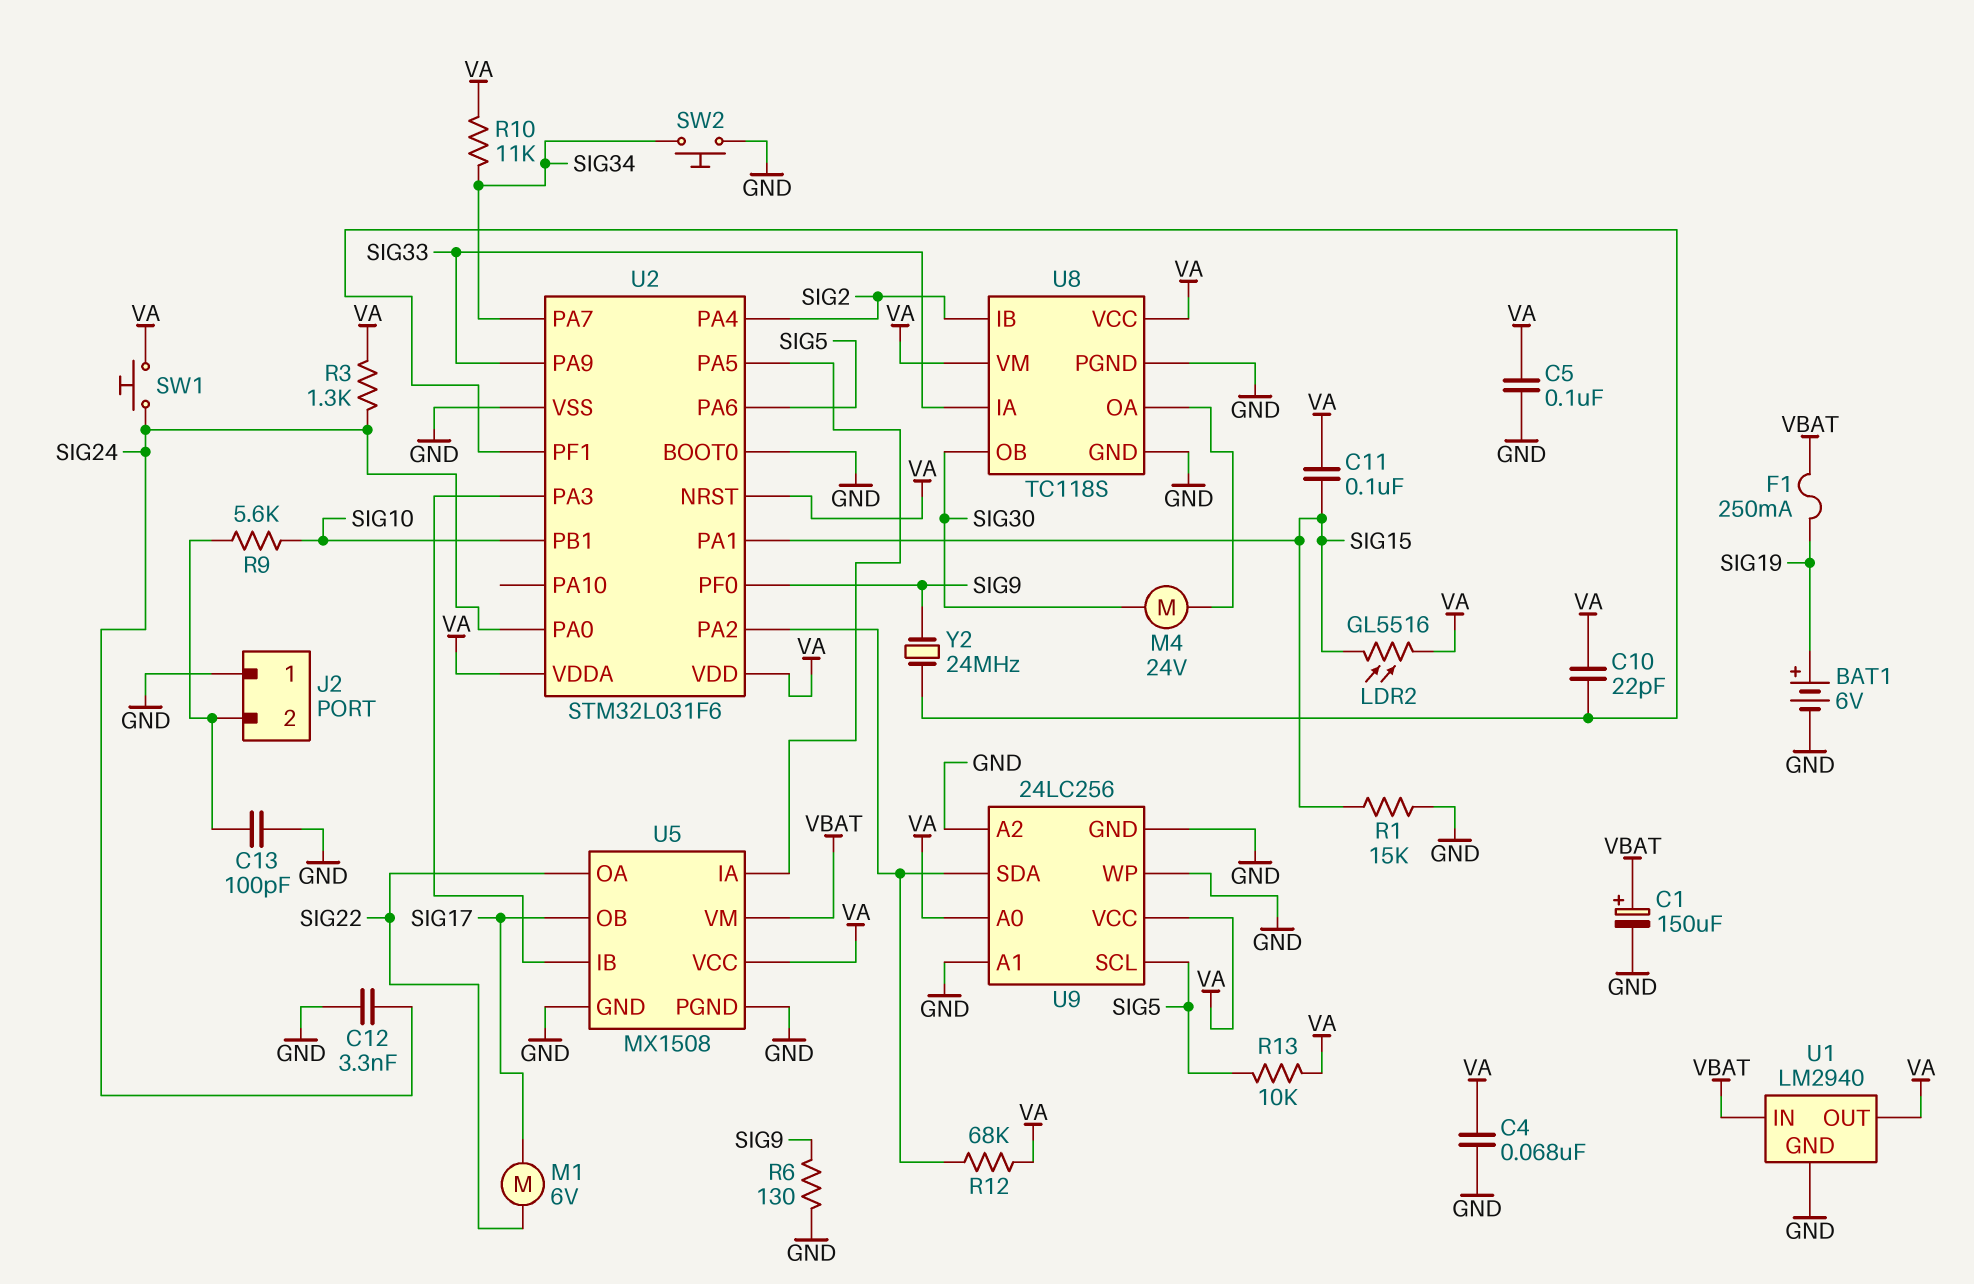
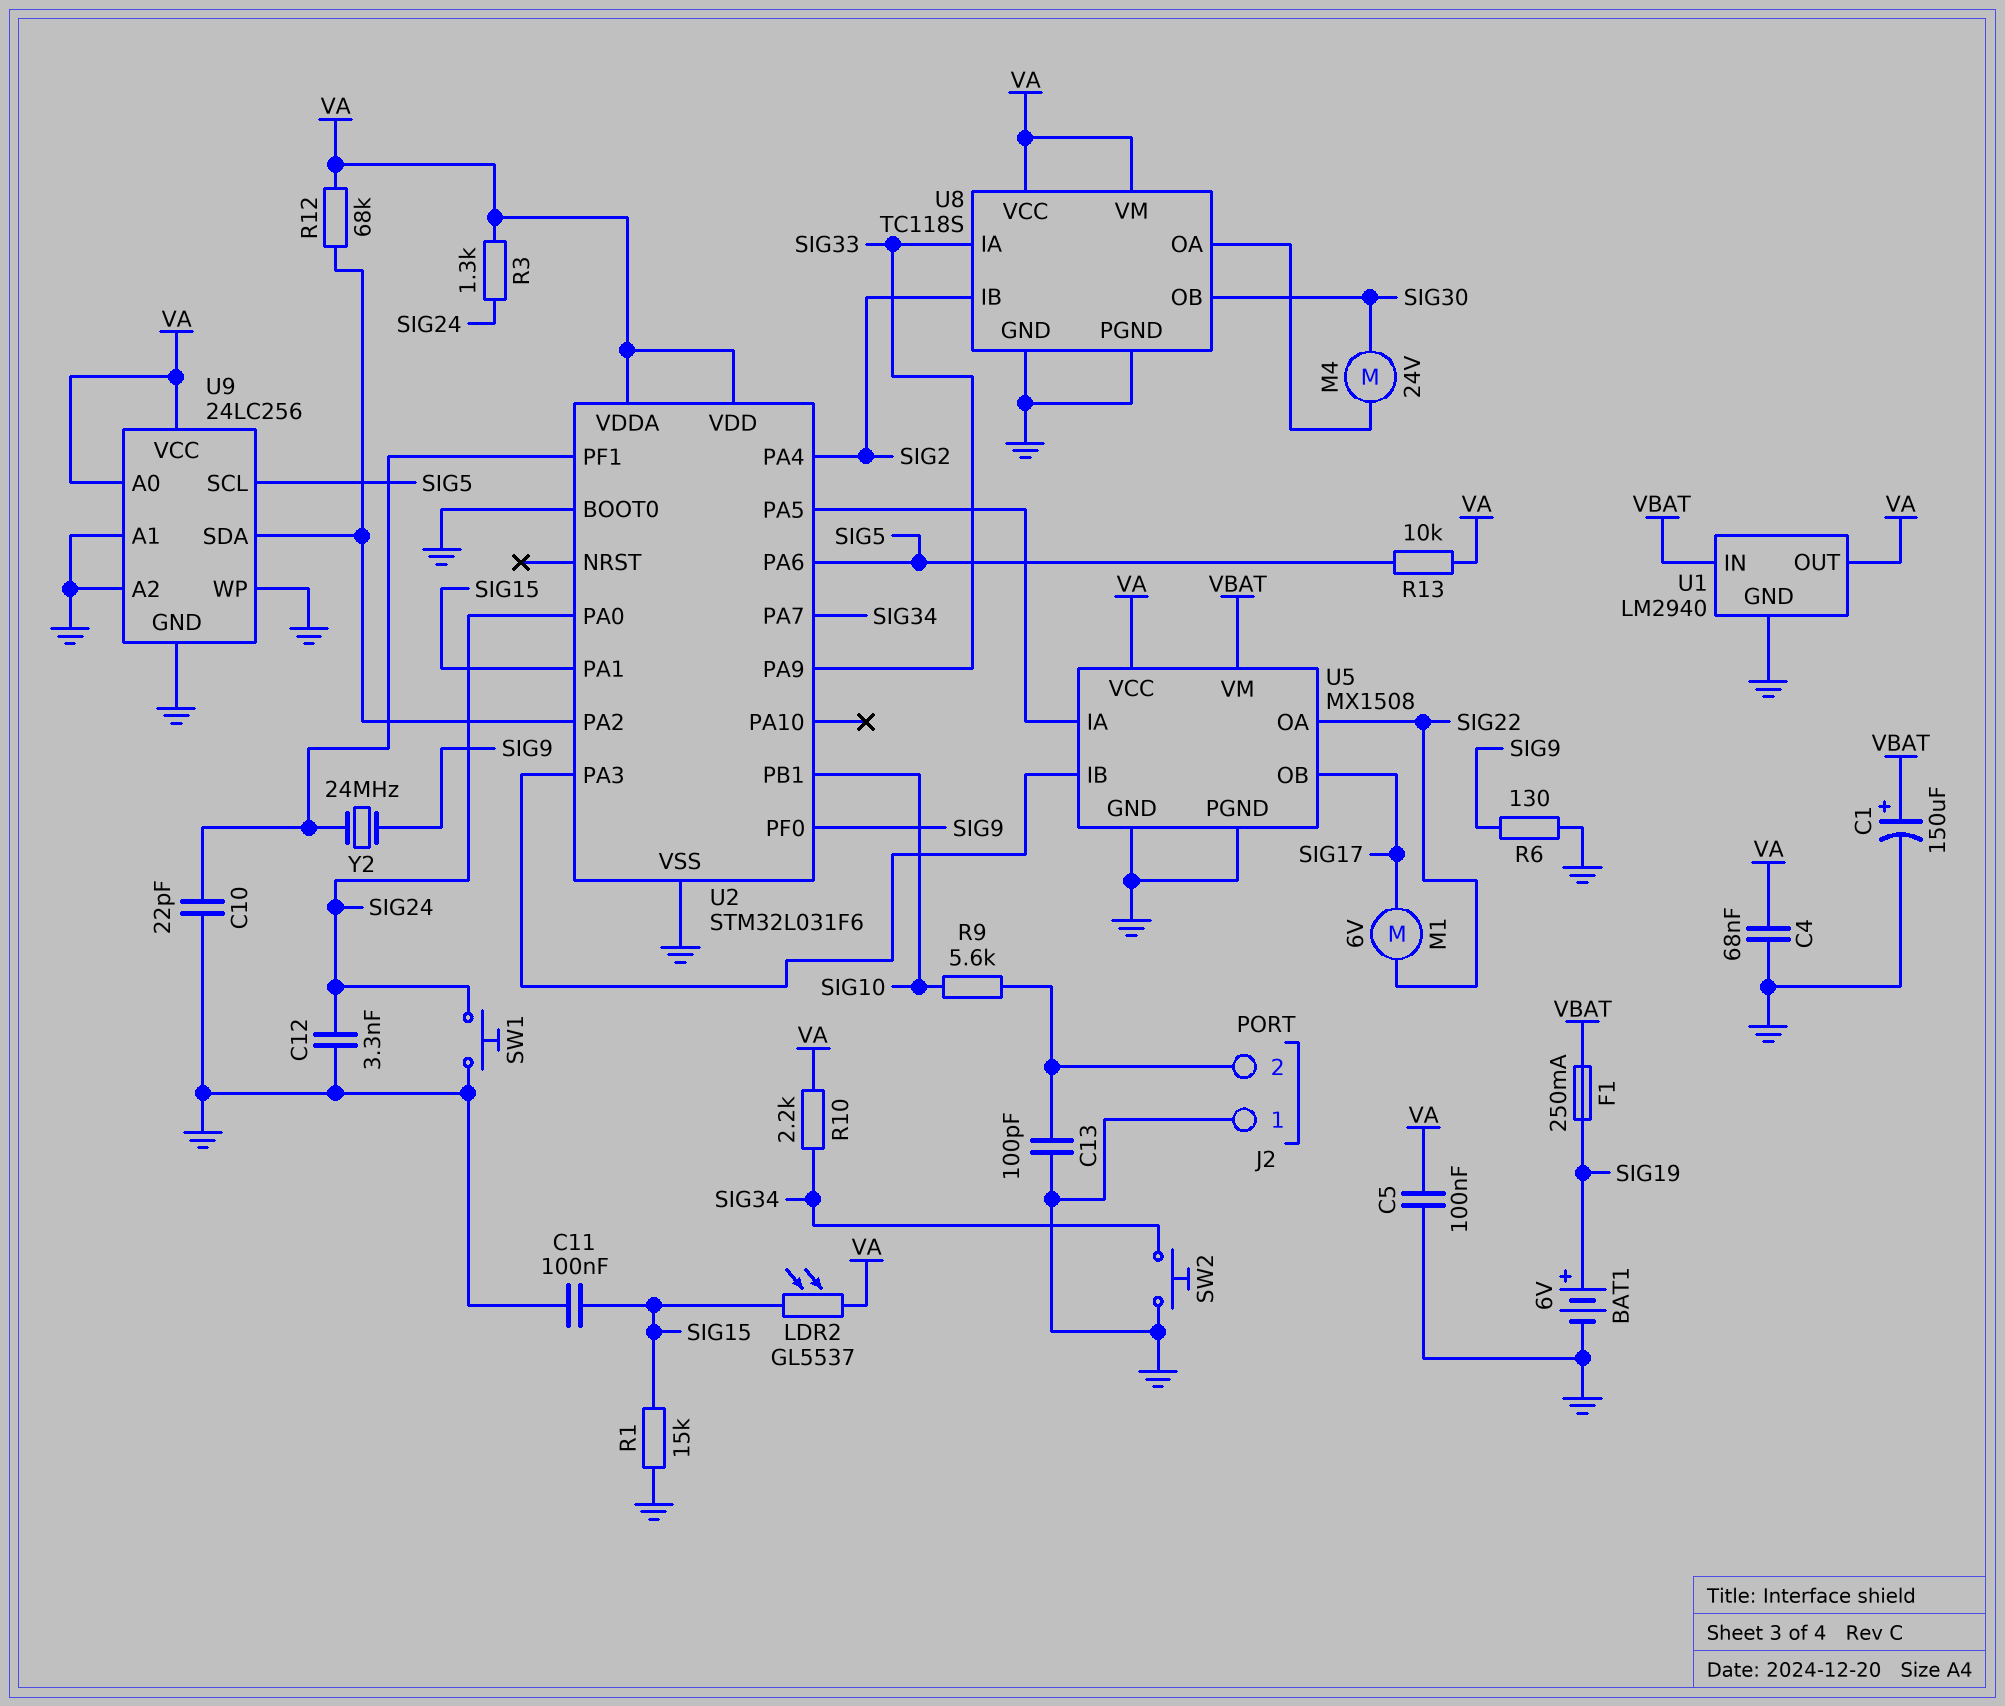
C10: 22pF (U2/PF1, VA) -> 22pF (GND, U2/PF1)
C11: 100nF (SIG15, VA) -> 100nF (GND, SIG15)
LDR2: GL5516 (SIG15, VA) -> GL5537 (SIG15, VA)
R10: 11k (SIG34, VA) -> 2.2k (SIG34, VA)
SW1: button (SIG24, VA) -> button (GND, SIG24)
U2 pin NRST: VA -> none

